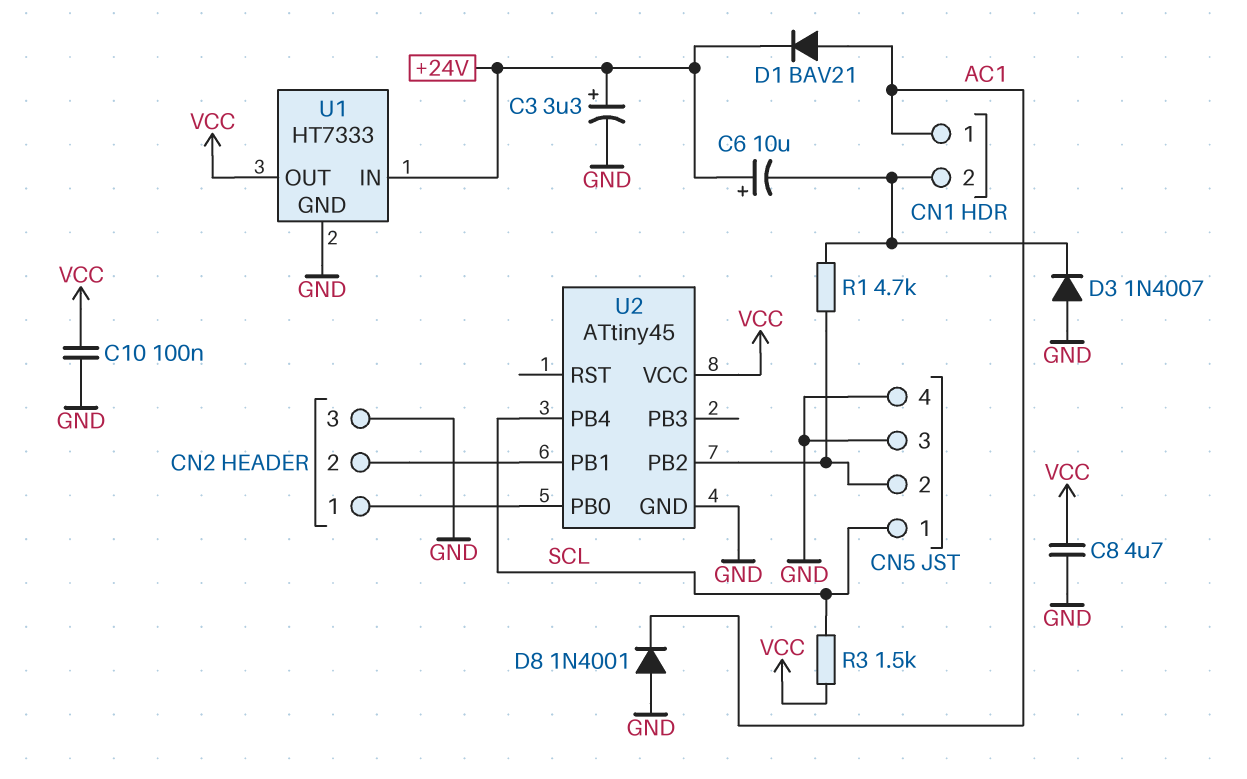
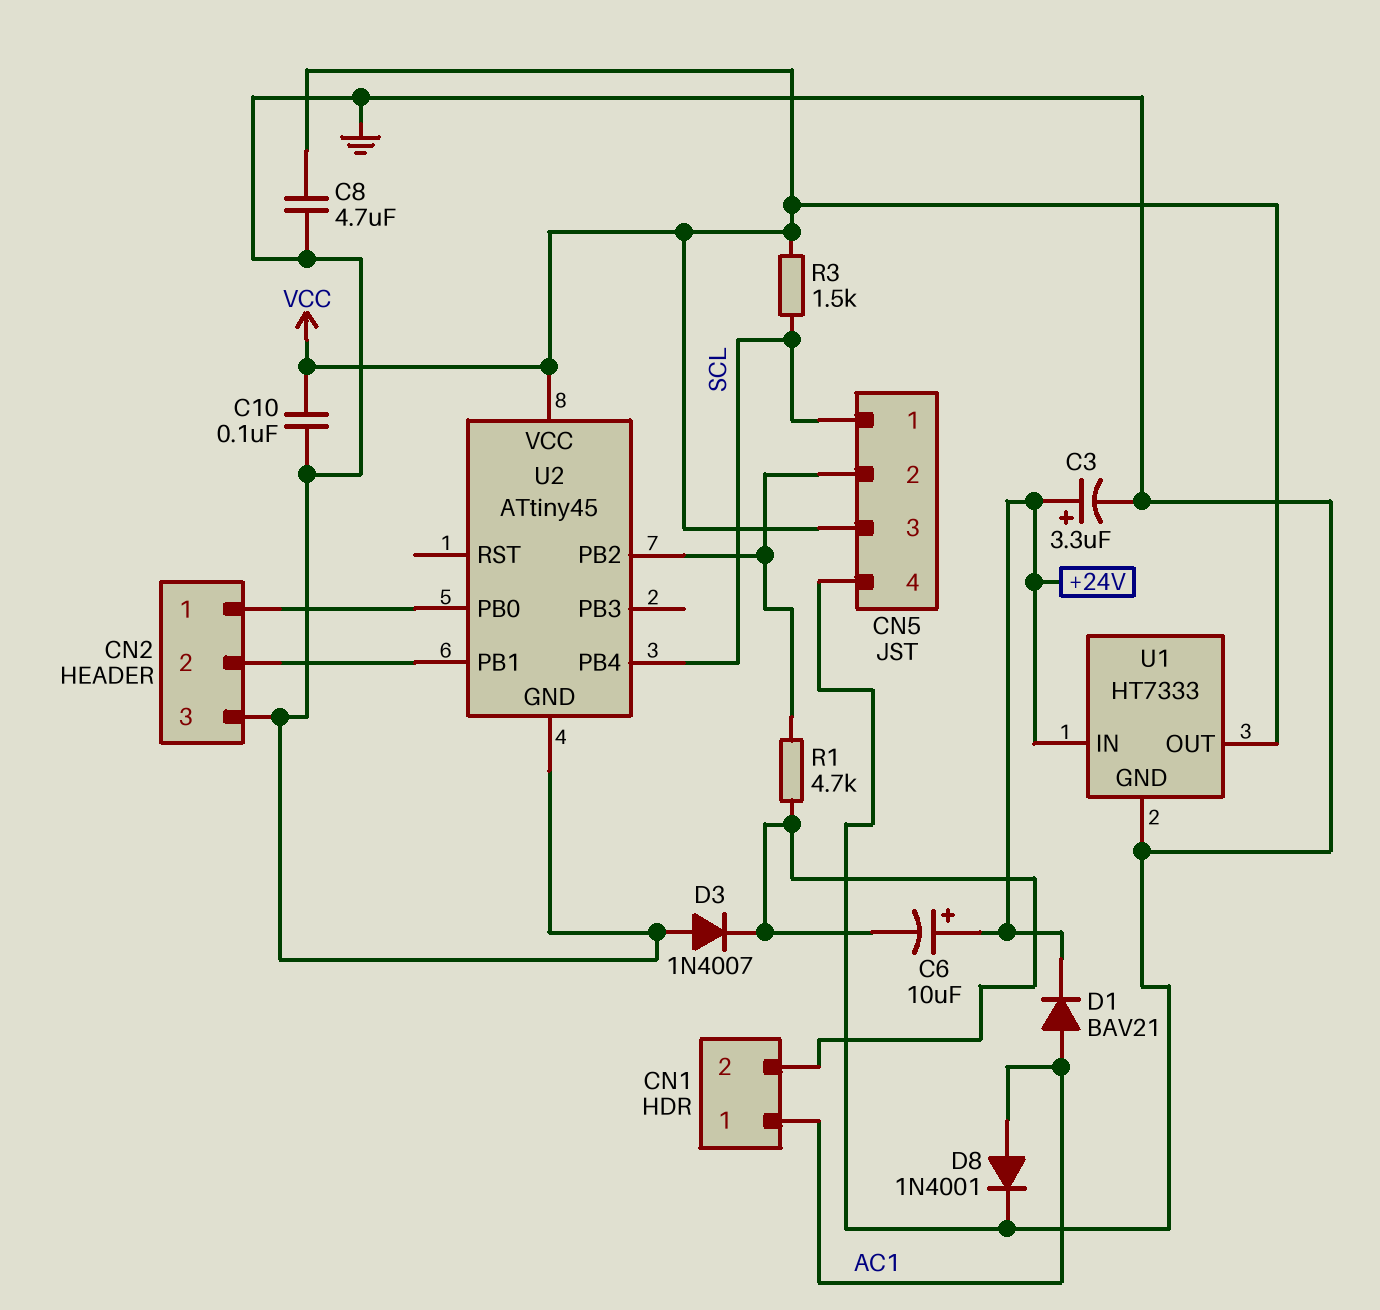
CN5 pin 3: GND -> VCC
D8: diode 1N4001 (A GND, K AC1) -> diode 1N4001 (A AC1, K GND)

